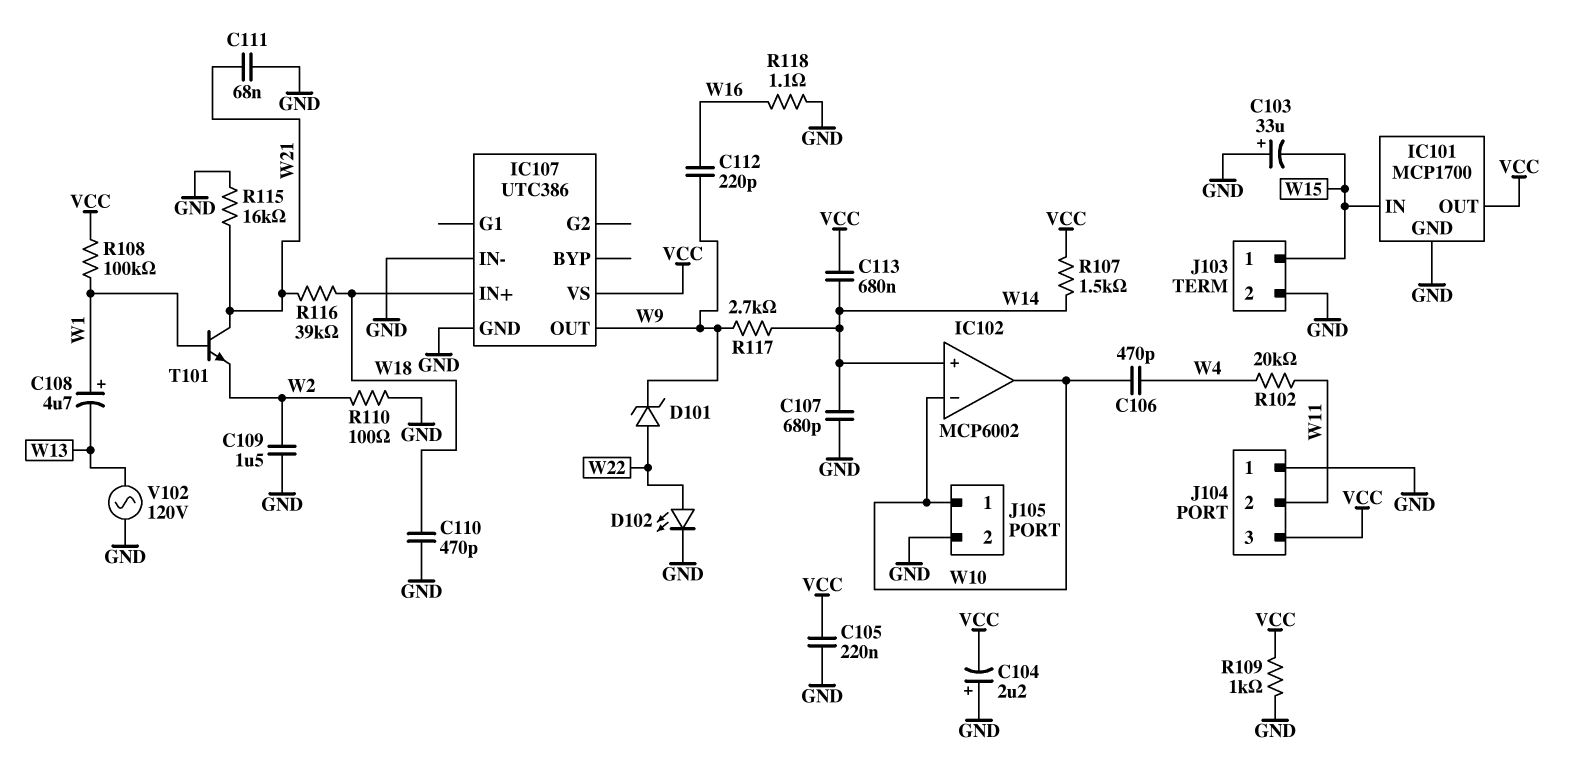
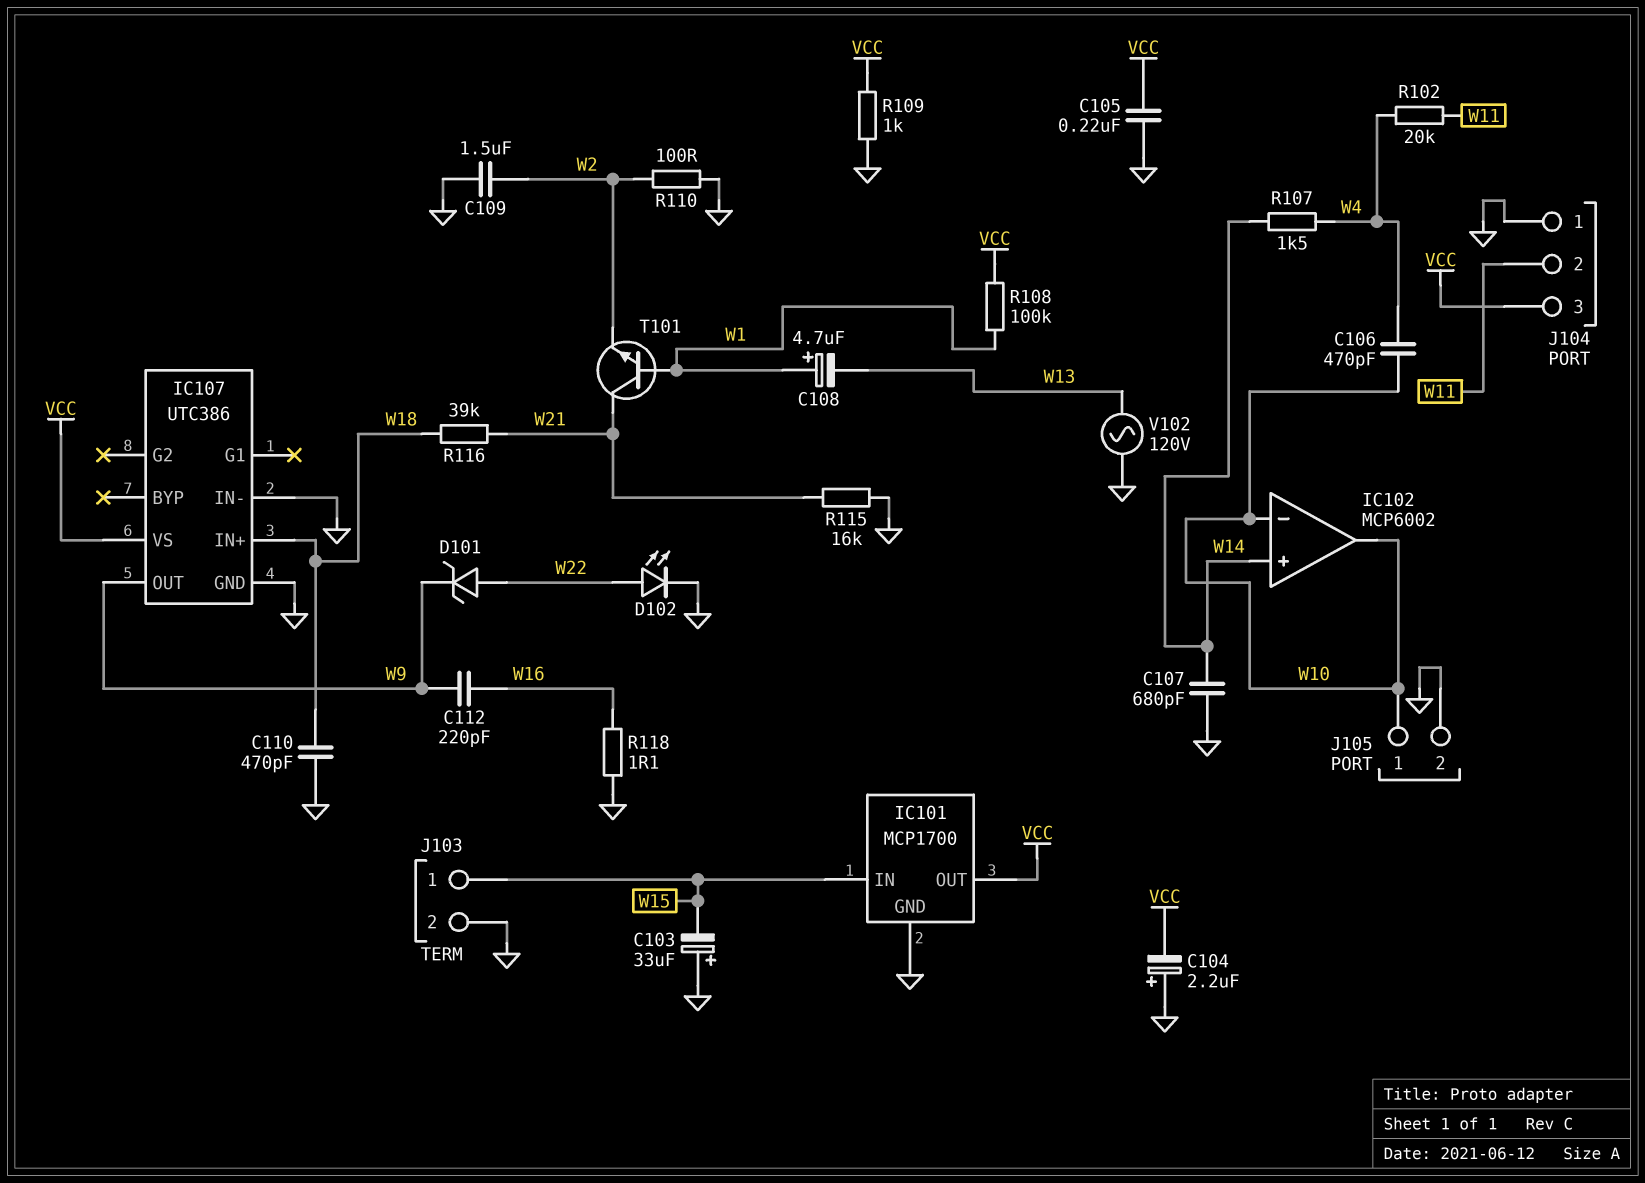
C111: 68nF (GND, W21) -> none
C113: 680nF (VCC, W14) -> none
R107: 1.5k (VCC, W14) -> 1.5k (W4, W14)
R117: 2.7k (W9, W14) -> none

